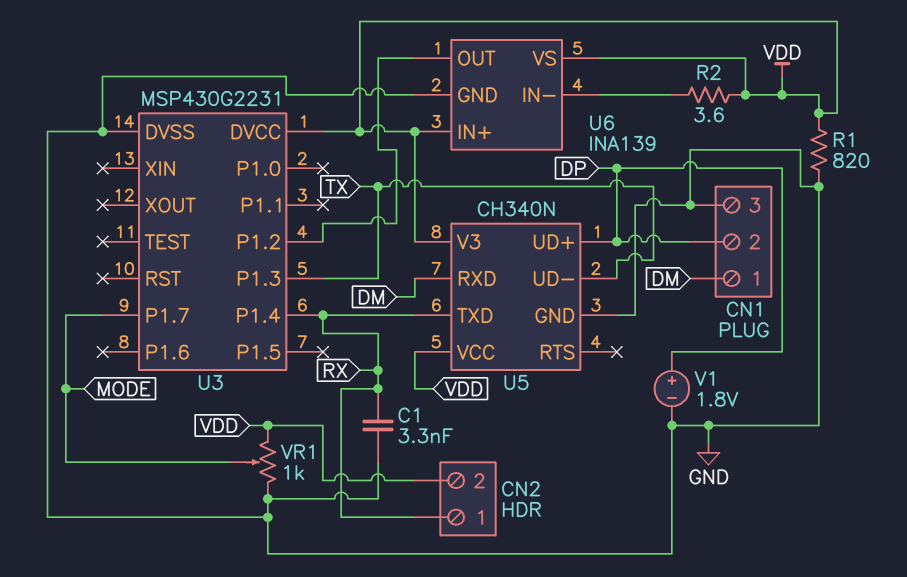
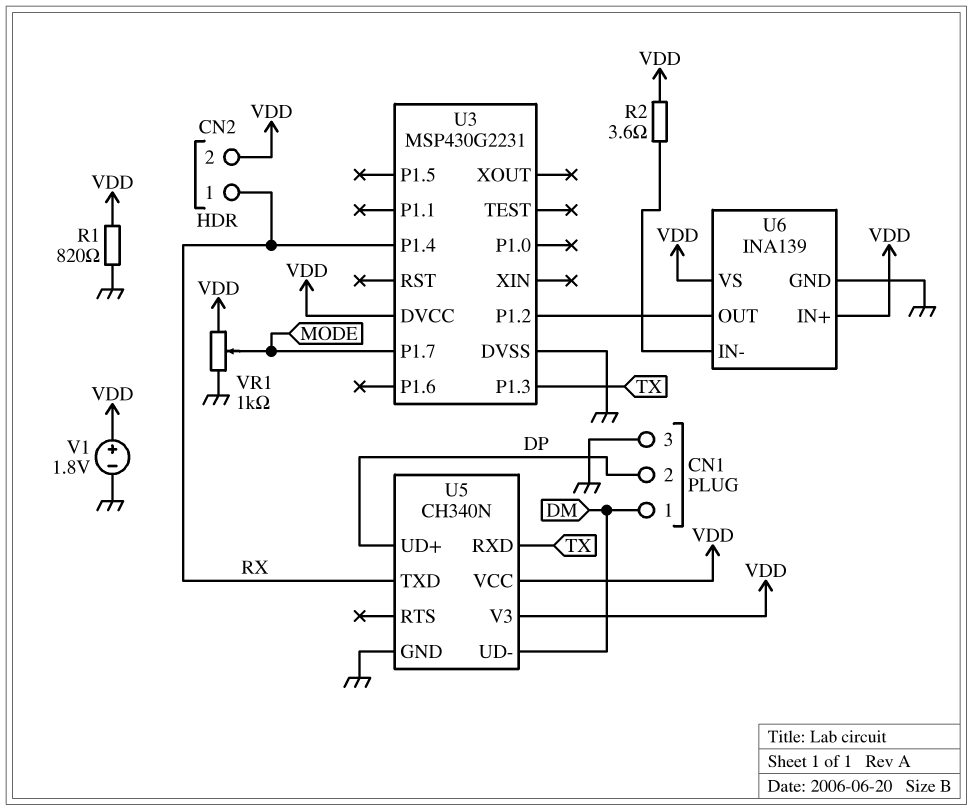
C1: 3.3nF (GND, RX) -> none
U5 pin RXD: DM -> TX
U5 pin UD-: TX -> DM
V1: 1.8V (plus DP, minus GND) -> 1.8V (plus VDD, minus GND)

